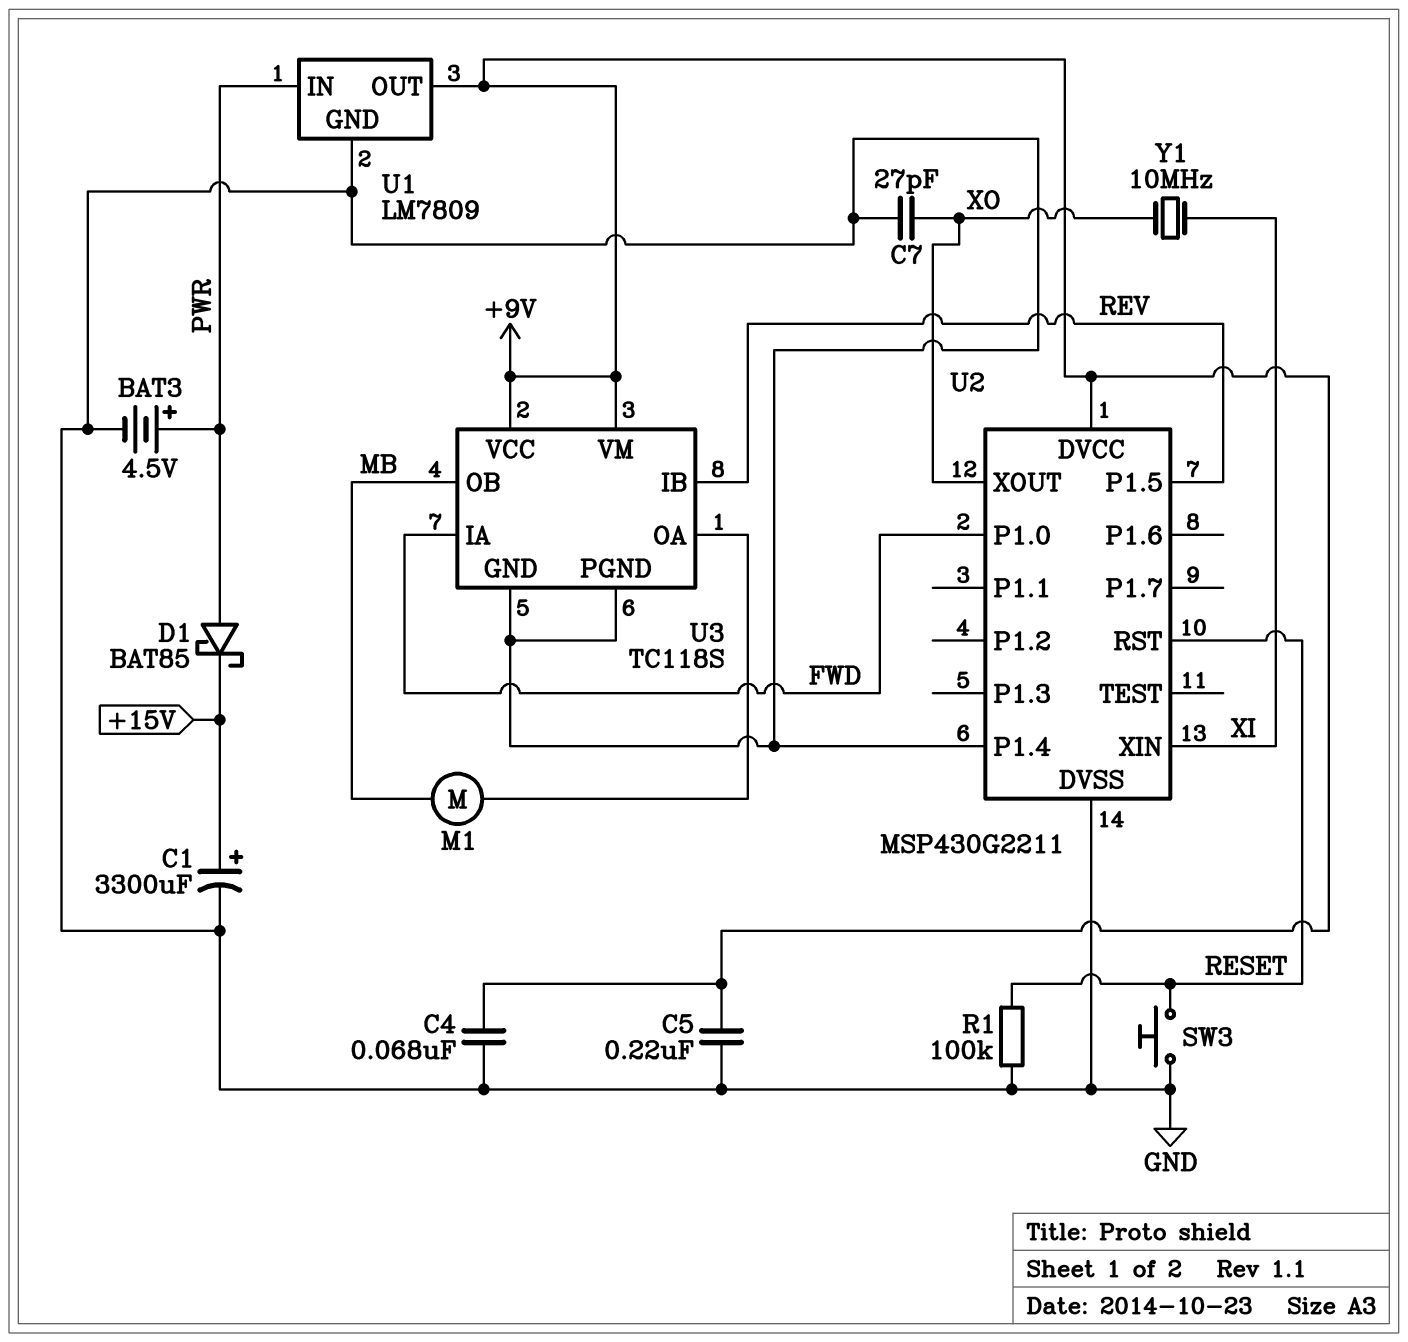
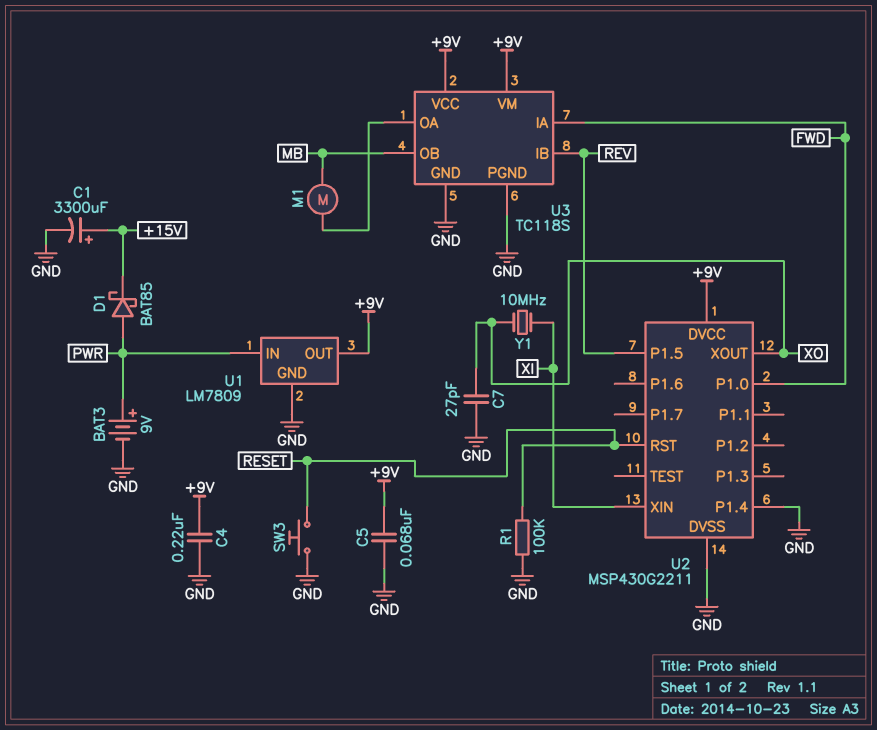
BAT3: 4.5V (plus PWR, minus GND) -> 9V (plus PWR, minus GND)
C4: 68nF (+9V, GND) -> 220nF (+9V, GND)
C5: 220nF (+9V, GND) -> 68nF (+9V, GND)

